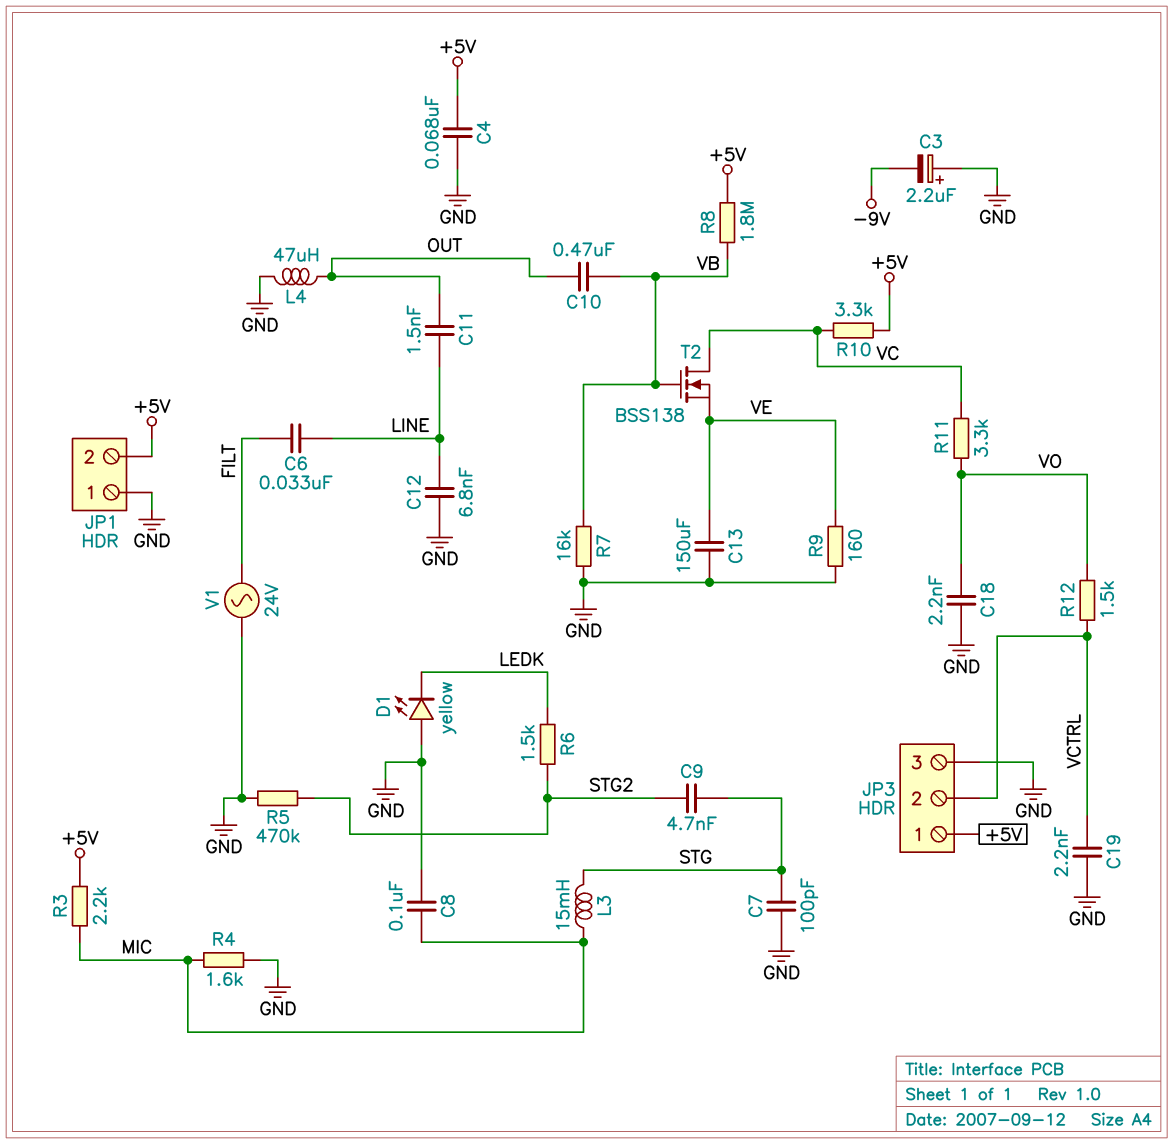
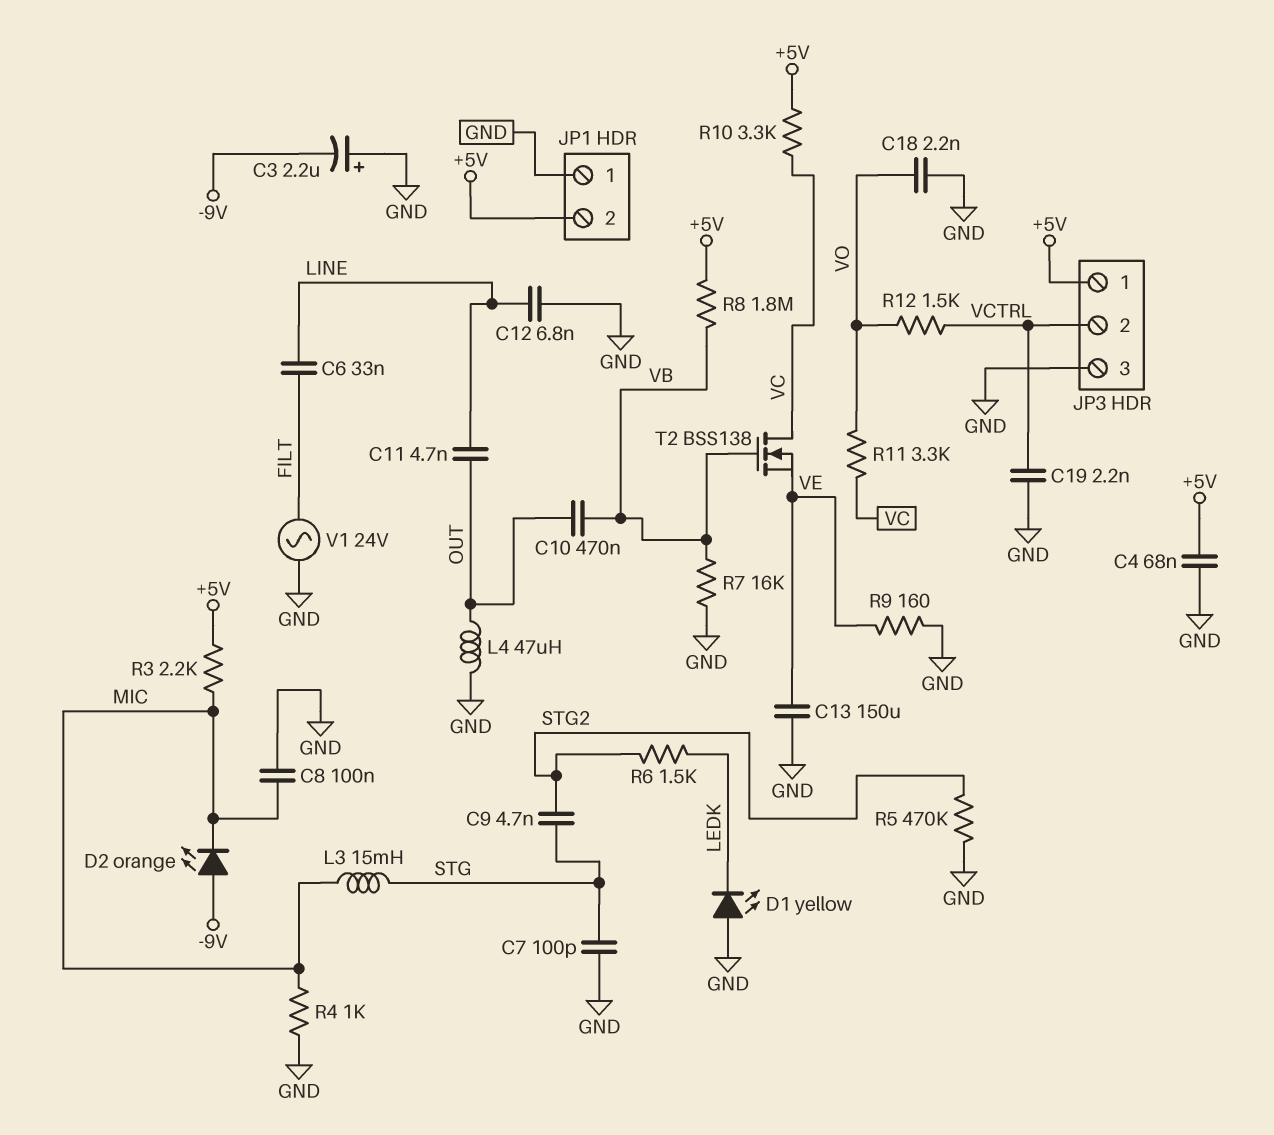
C11: 1.5nF (LINE, OUT) -> 4.7nF (LINE, OUT)
D2: none -> LED orange (A -9V, K MIC)
R4: 1.6k (GND, MIC) -> 1k (GND, MIC)

